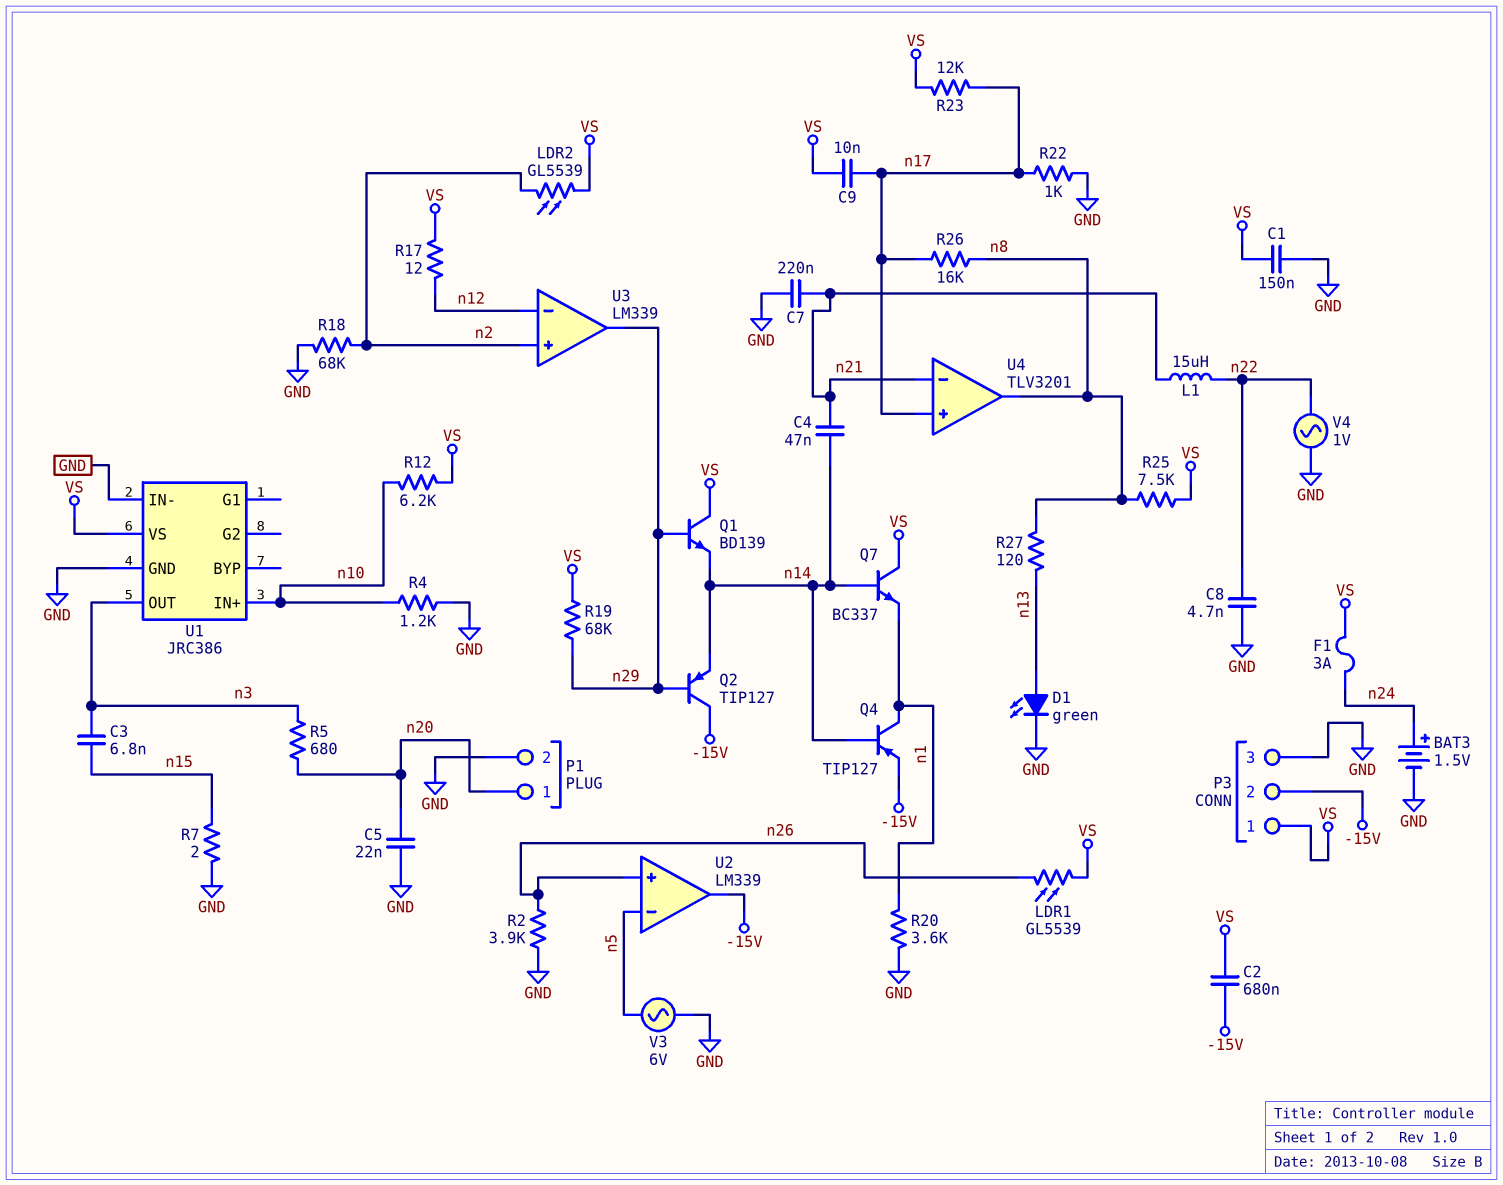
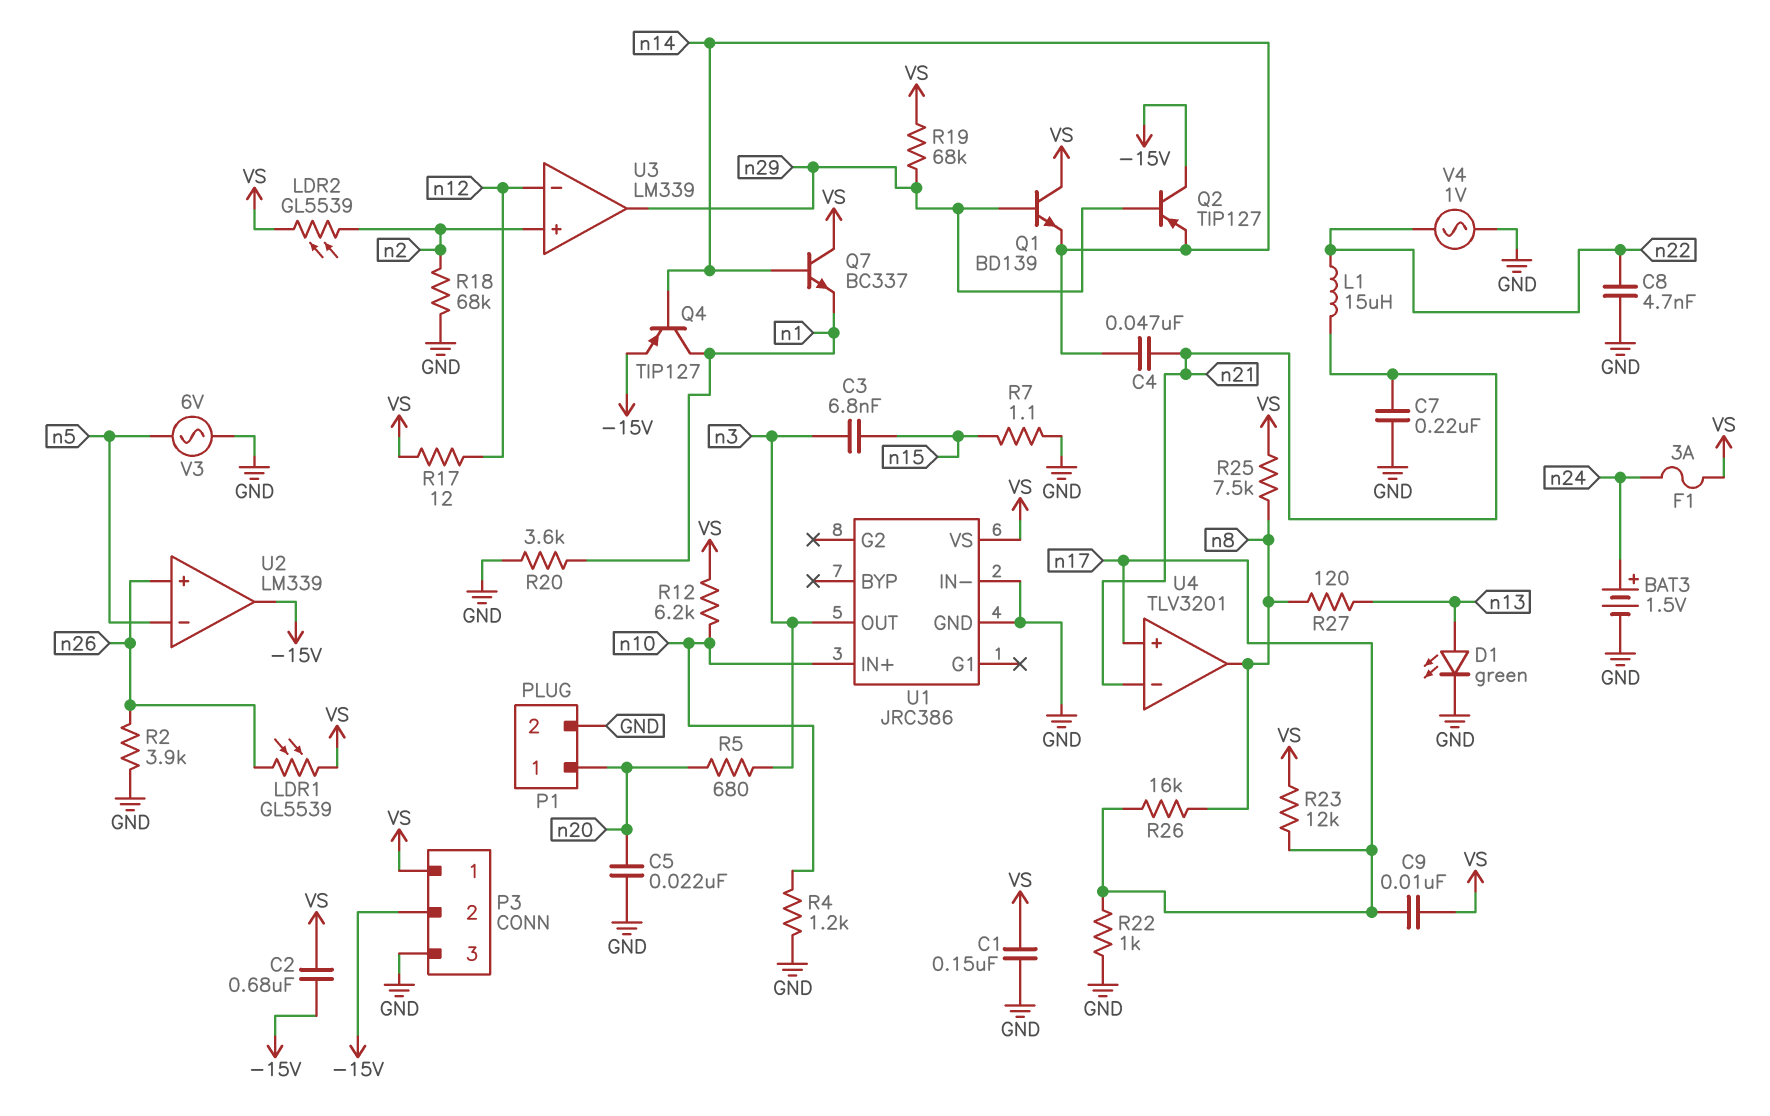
R7: 2 (GND, n15) -> 1.1 (GND, n15)

